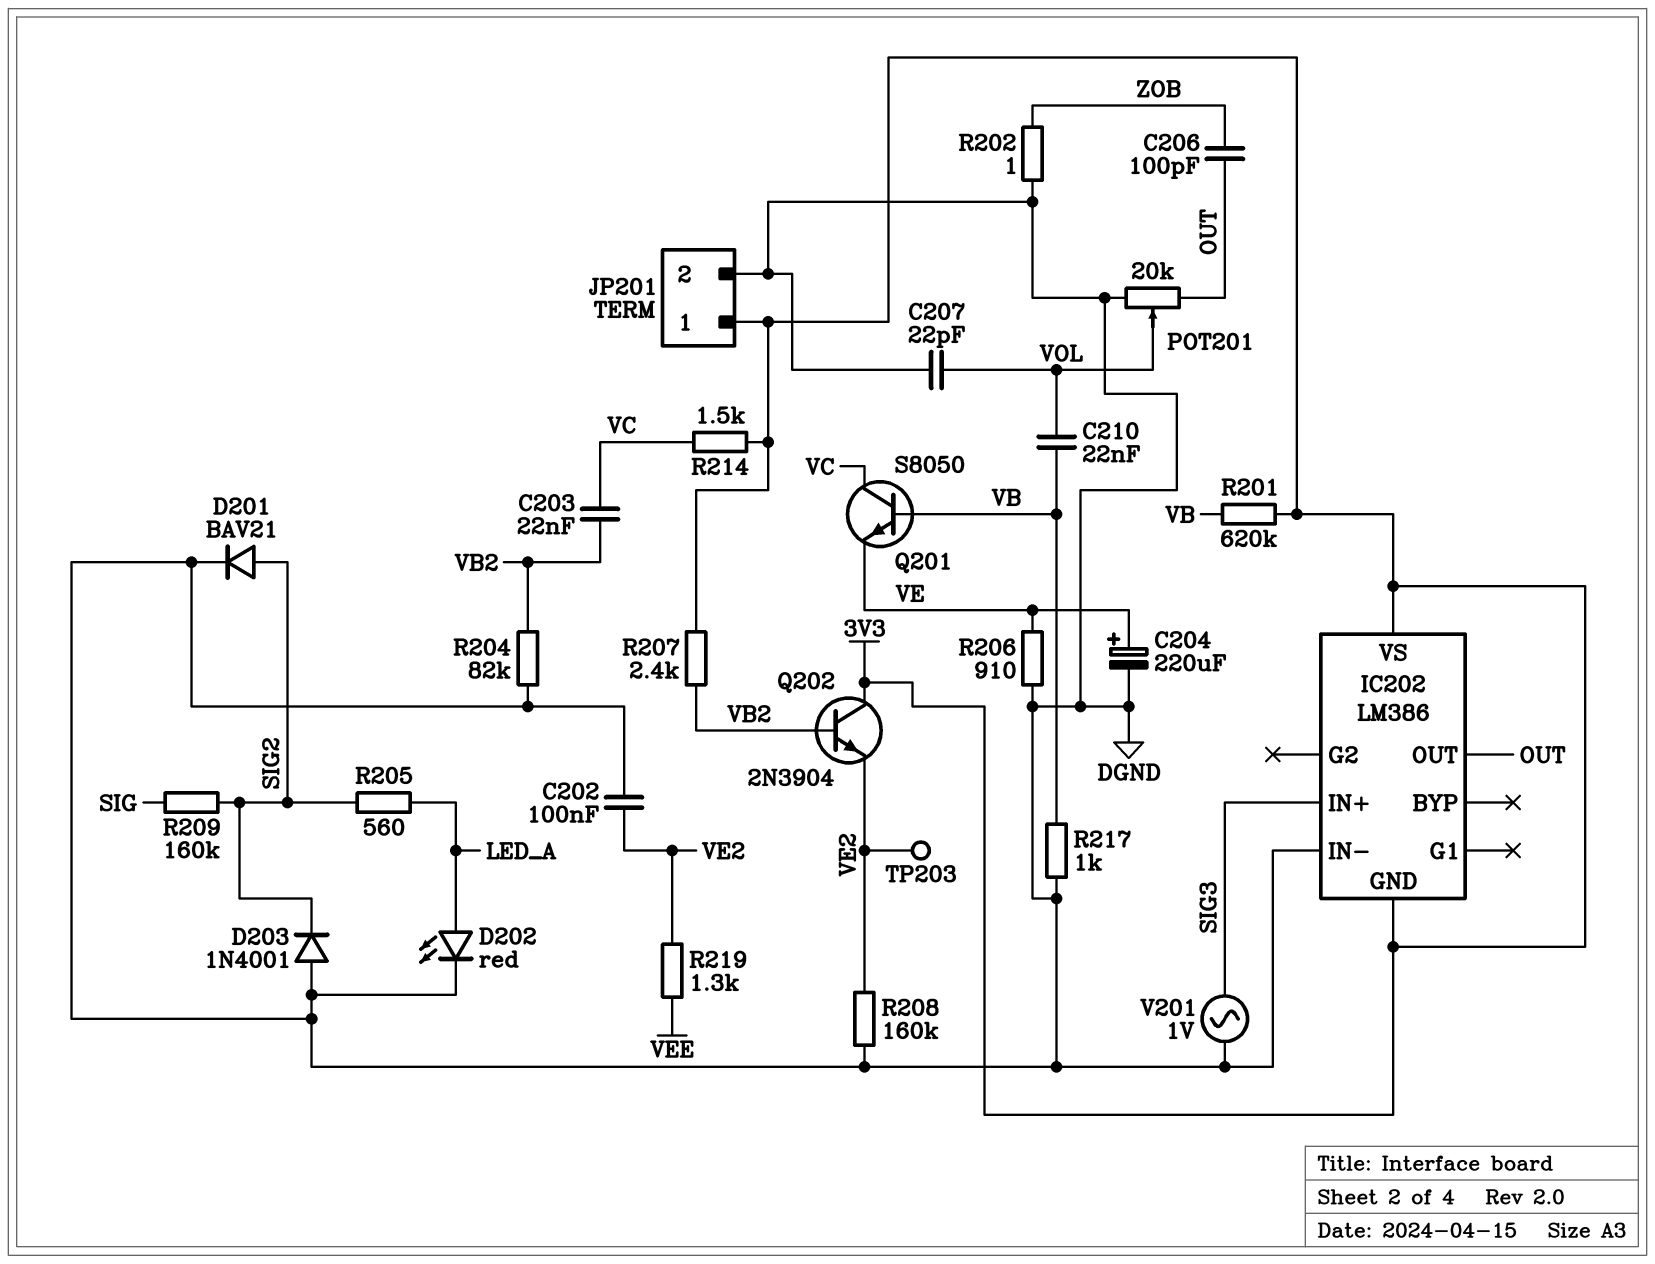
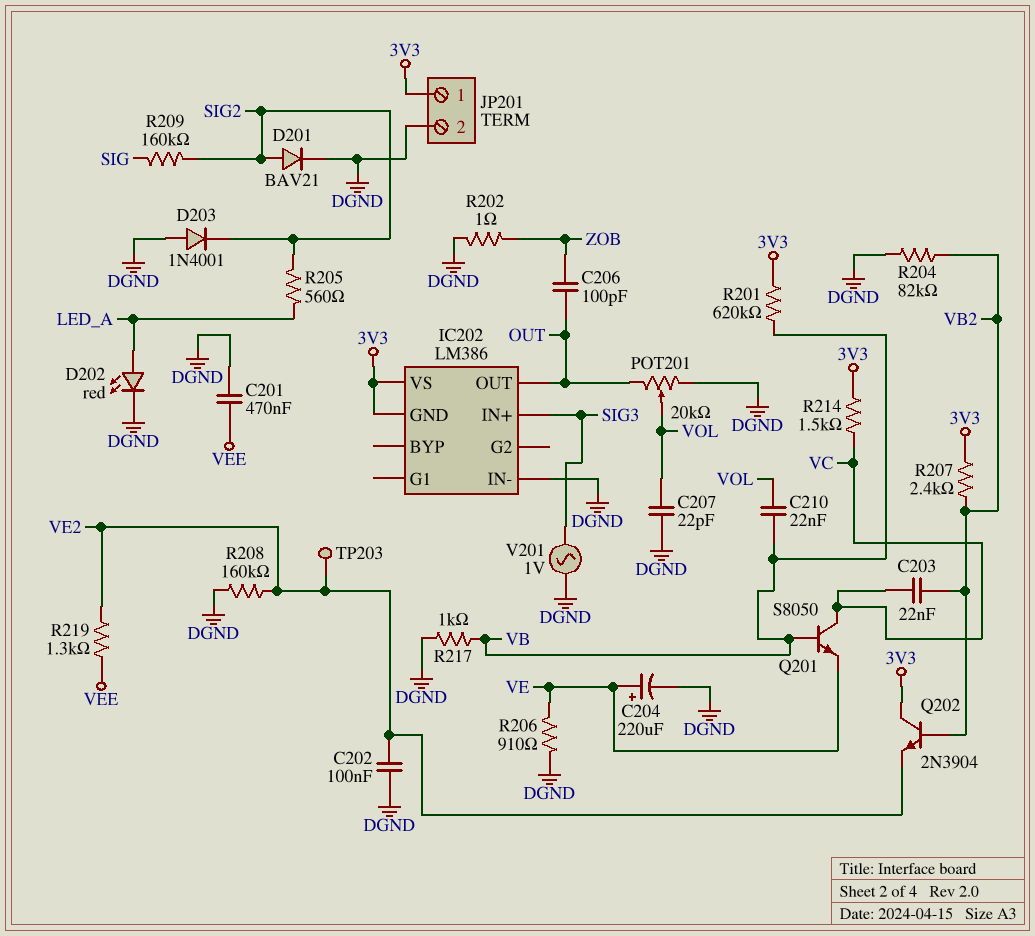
C201: none -> 470nF (DGND, VEE)

